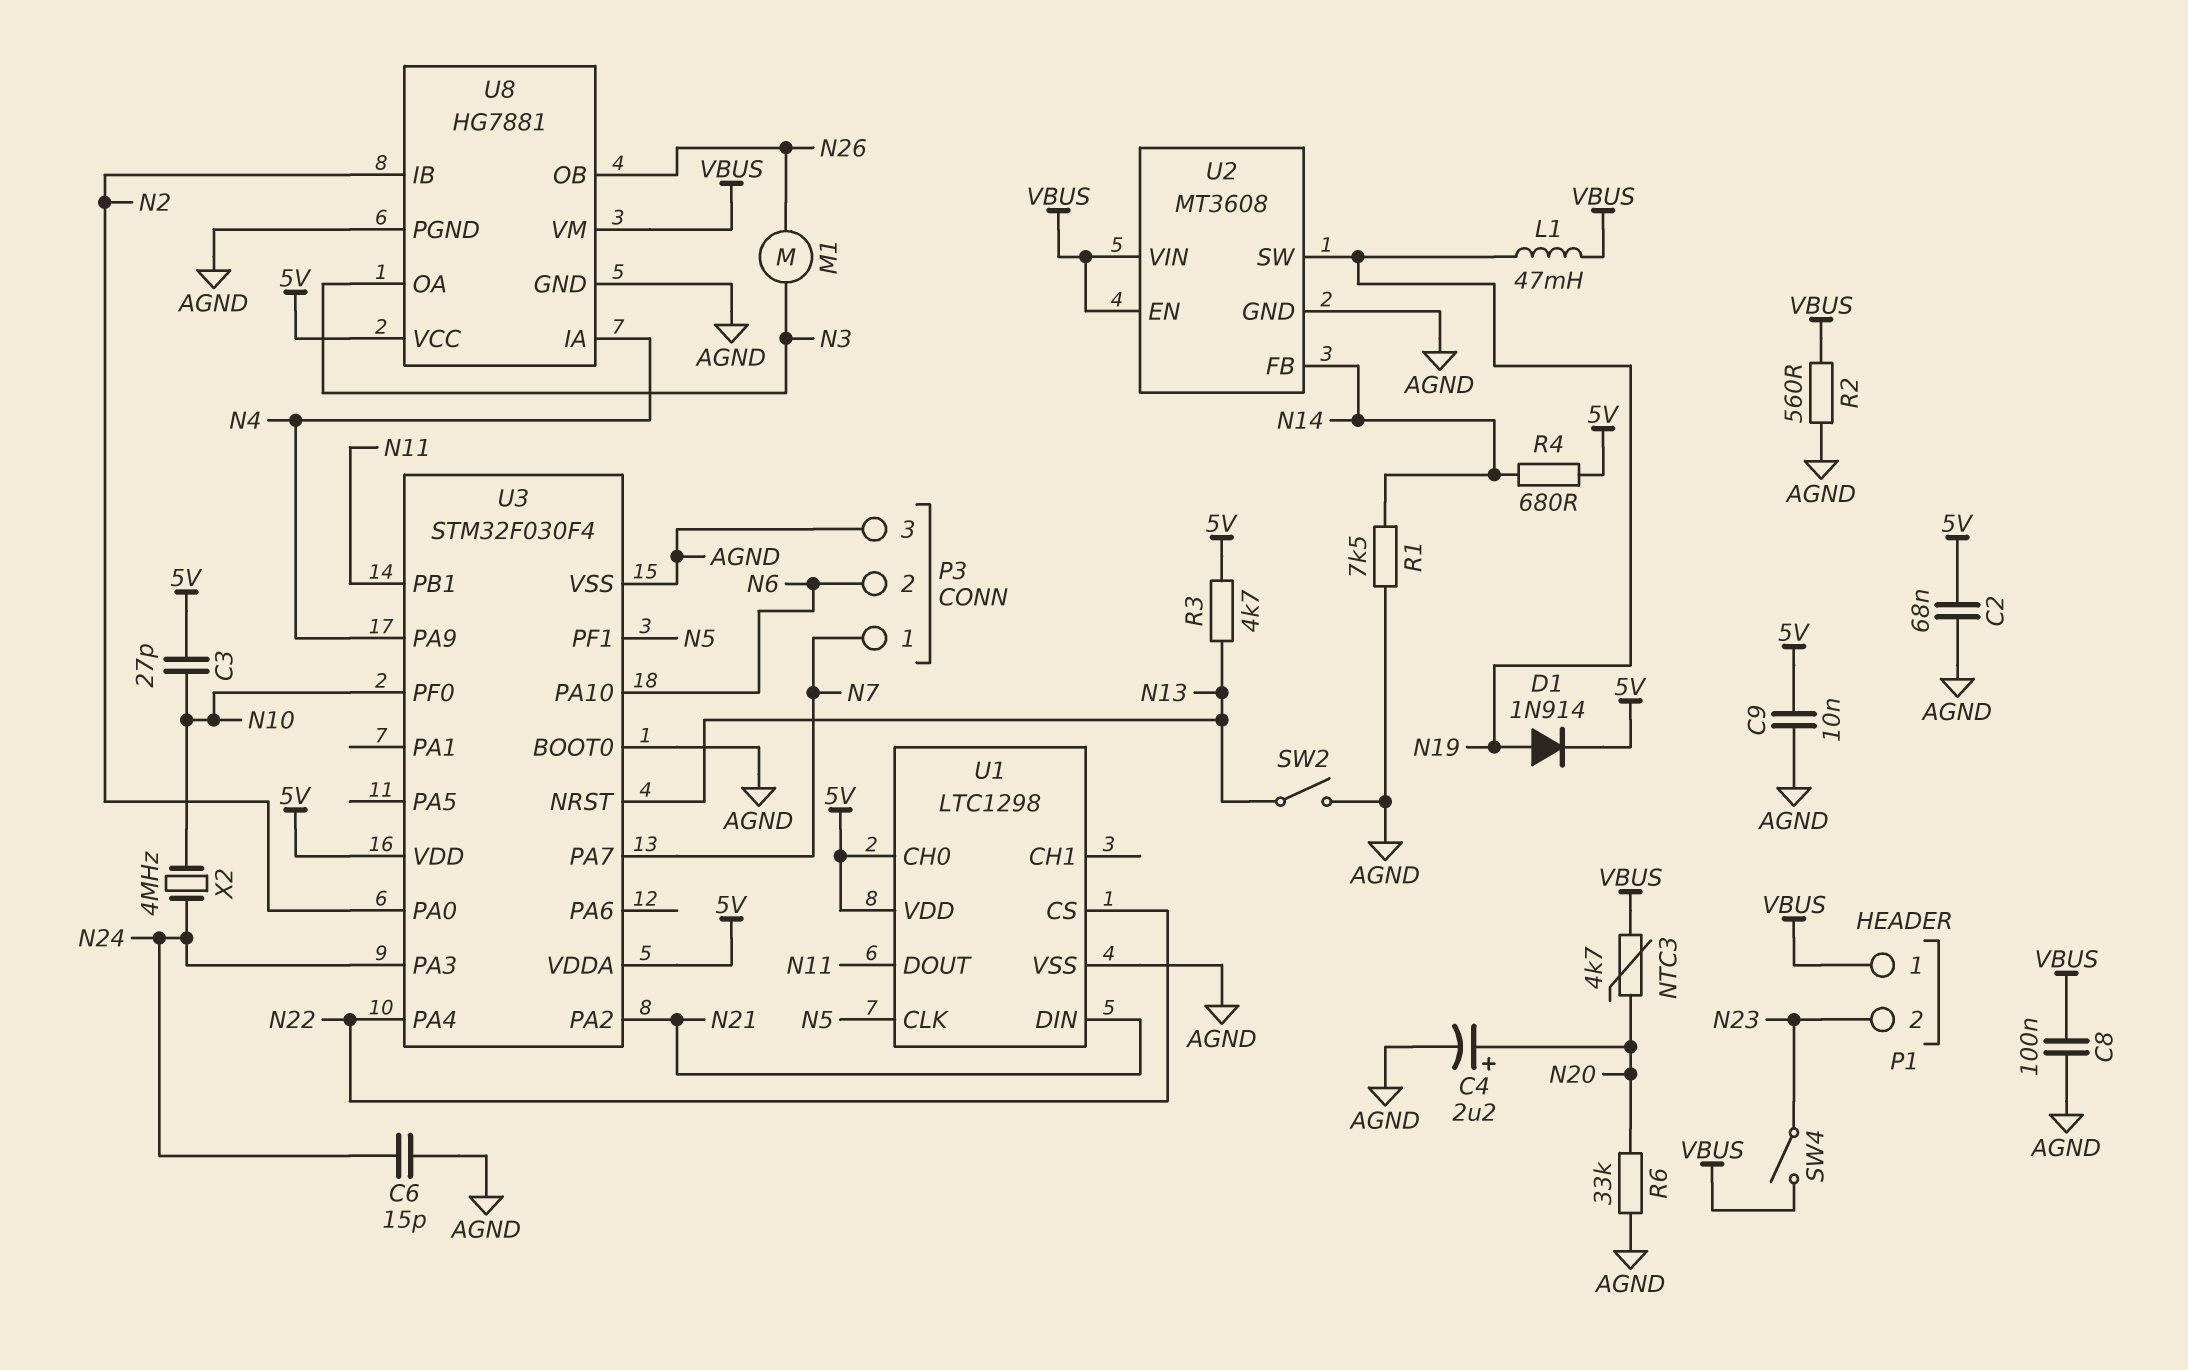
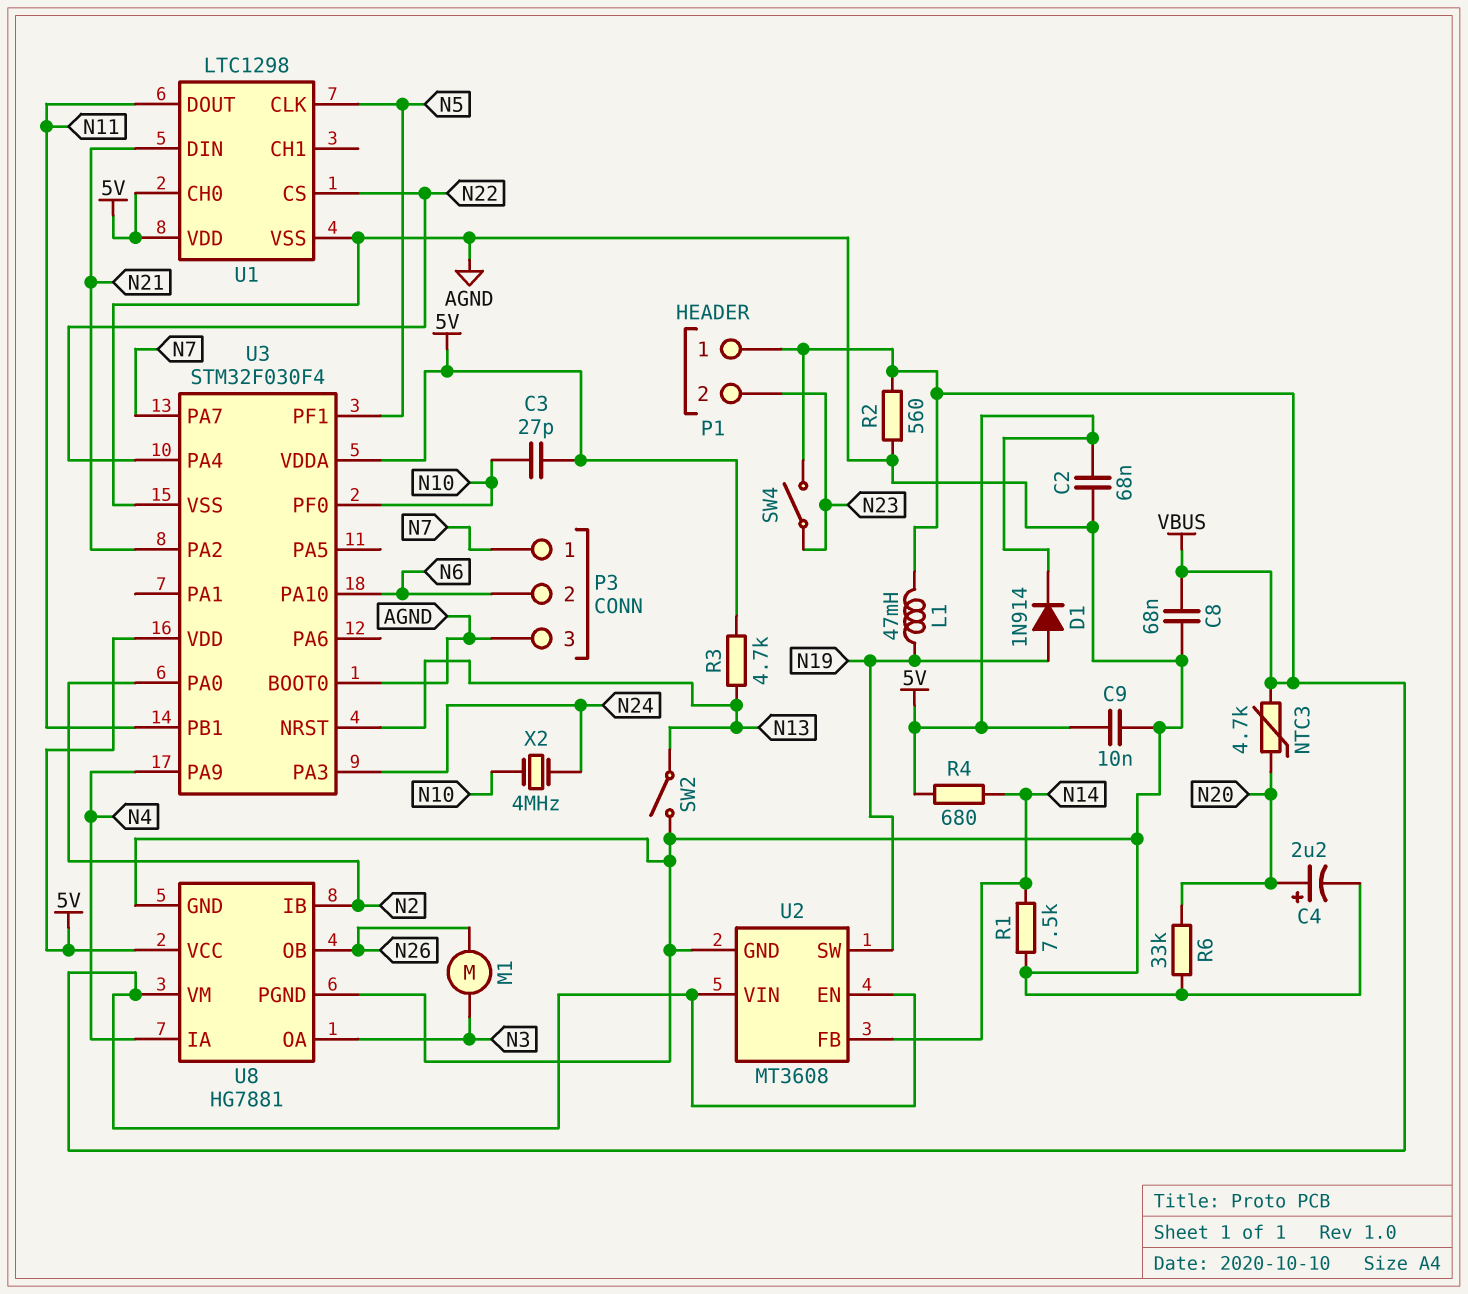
C6: 15pF (AGND, N24) -> none
C8: 100nF (AGND, VBUS) -> 68nF (AGND, VBUS)

